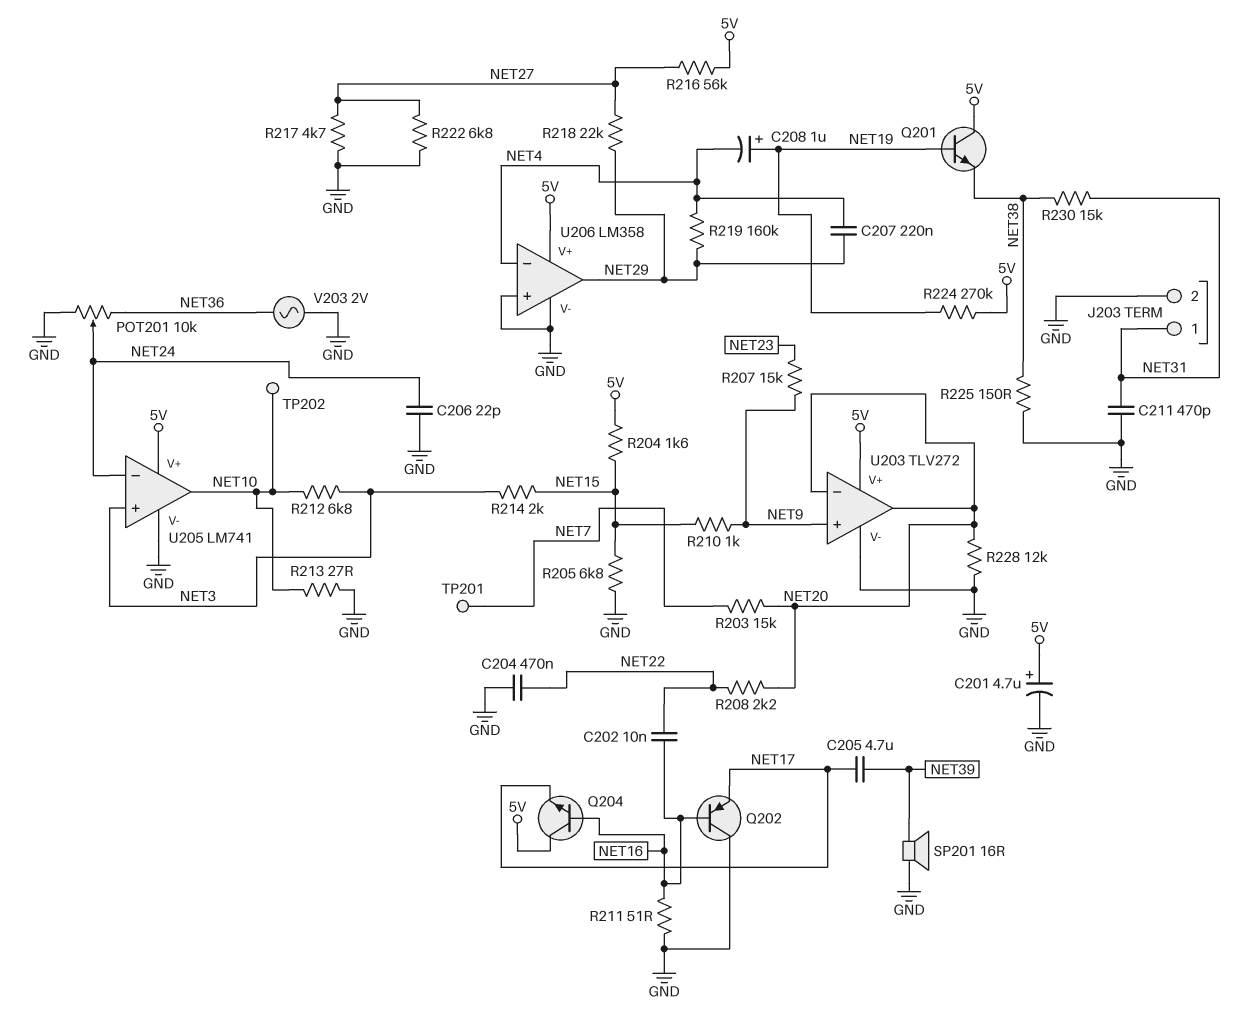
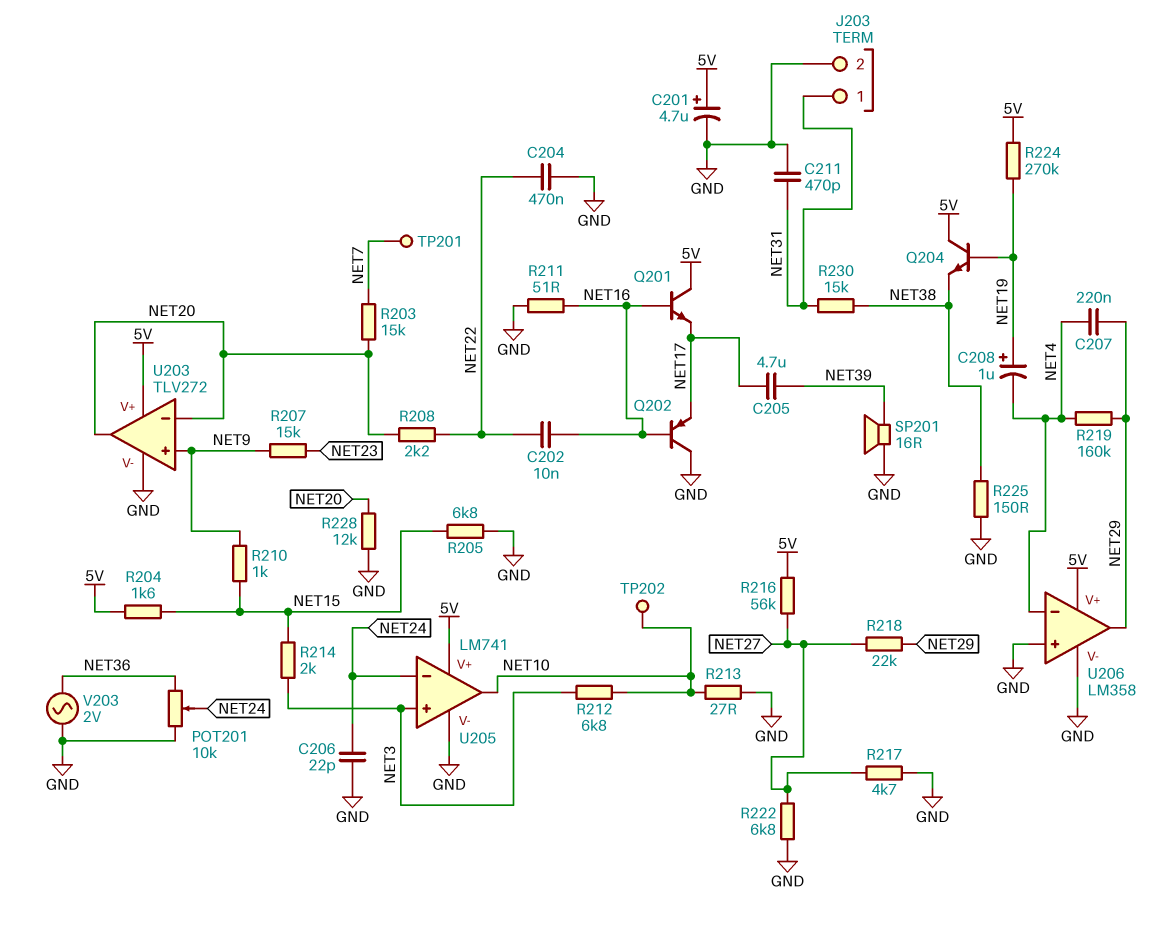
Q201: NPN (B NET19, C 5V, E NET38) -> NPN (B NET16, C 5V, E NET17)
Q204: NPN (B NET16, C 5V, E NET17) -> NPN (B NET19, C 5V, E NET38)

